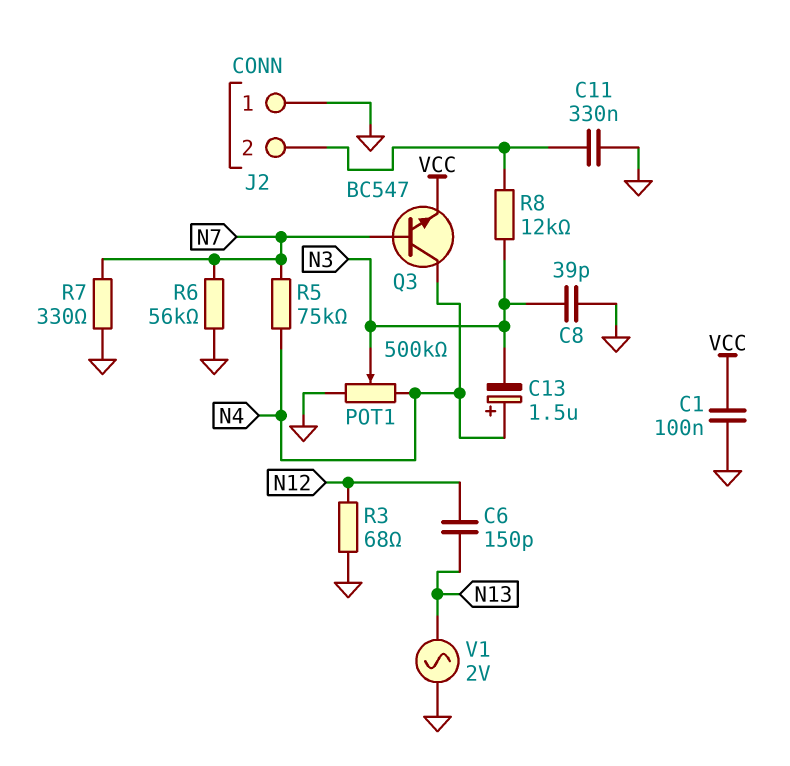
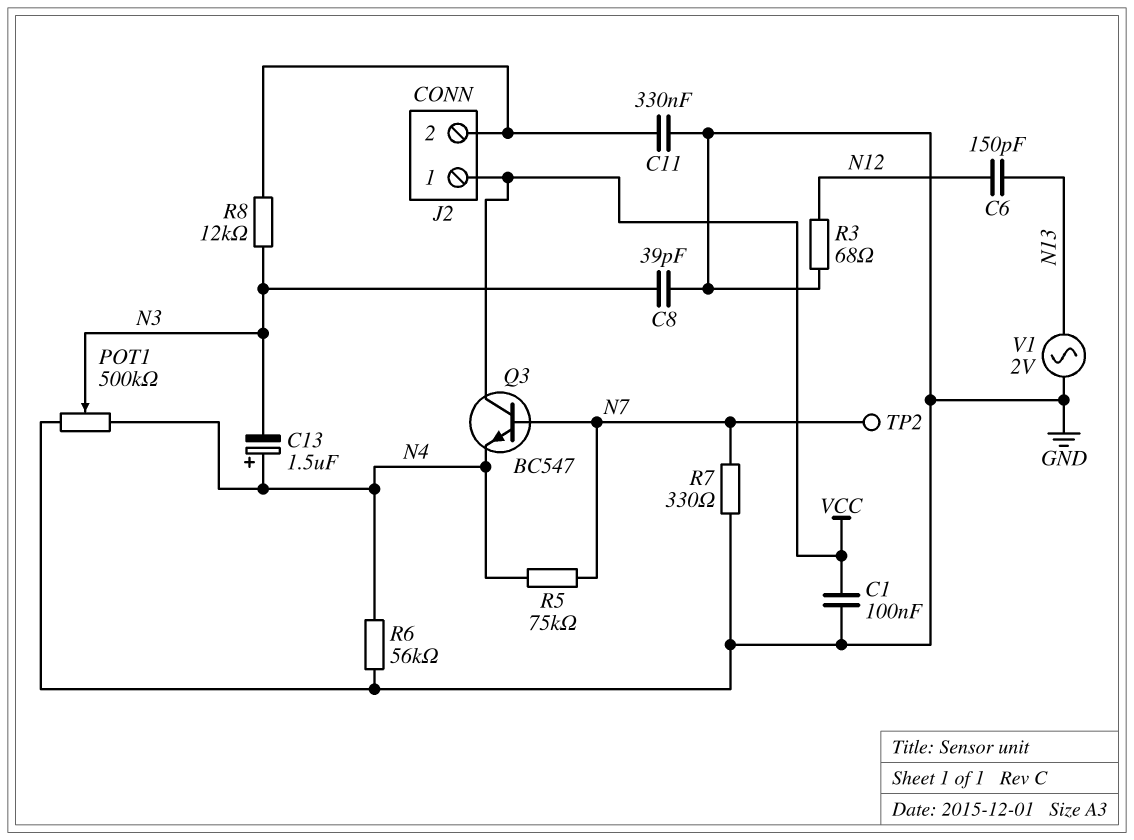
J2 pin 1: GND -> VCC
Q3: NPN BC547 (B N7, C N4, E VCC) -> NPN BC547 (B N7, C VCC, E N4)
R6: 56k (GND, N7) -> 56k (GND, N4)
TP2: none -> test point (N7)

